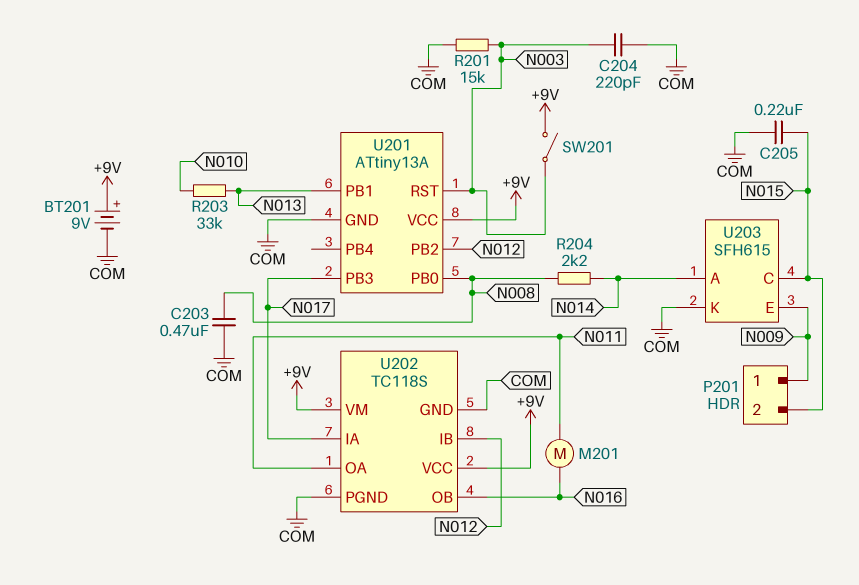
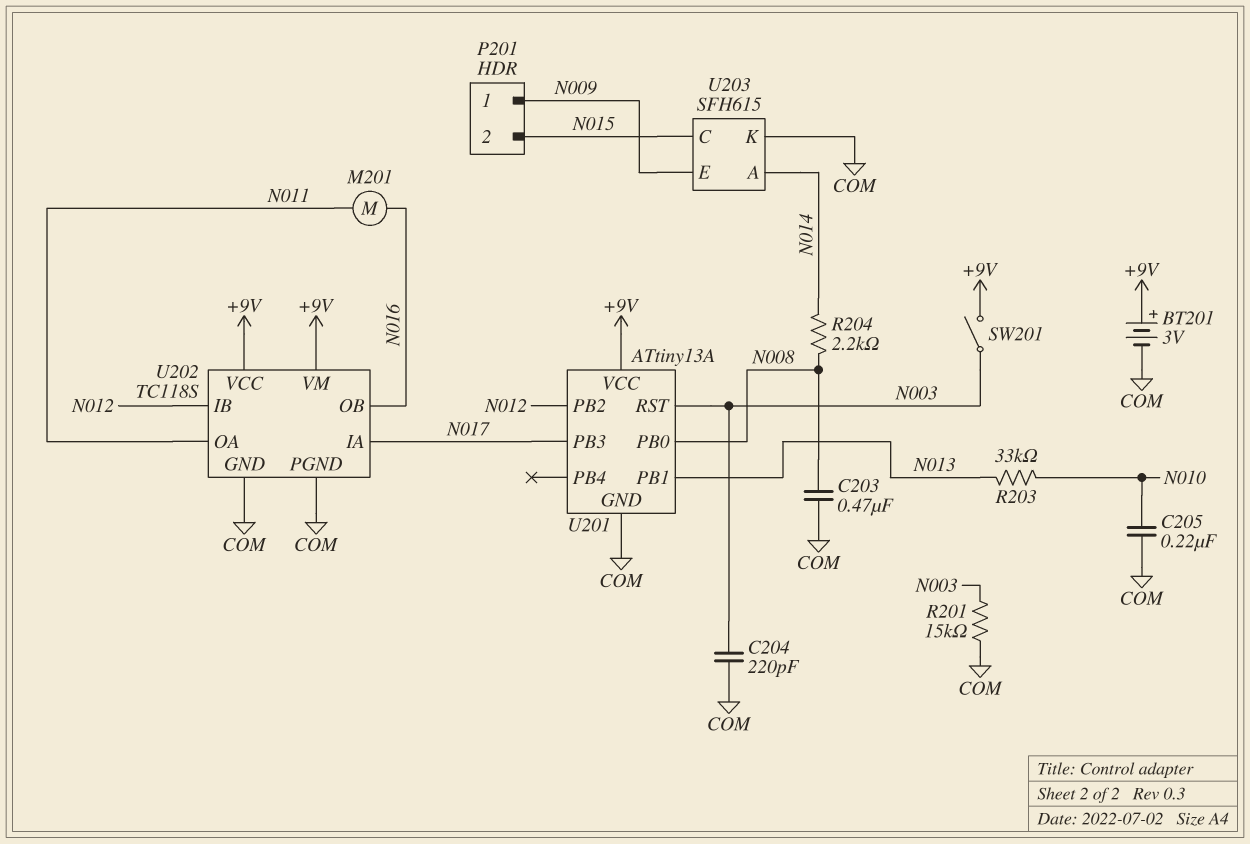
BT201: 9V (plus +9V, minus COM) -> 3V (plus +9V, minus COM)
C205: 220nF (COM, N015) -> 220nF (COM, N010)

